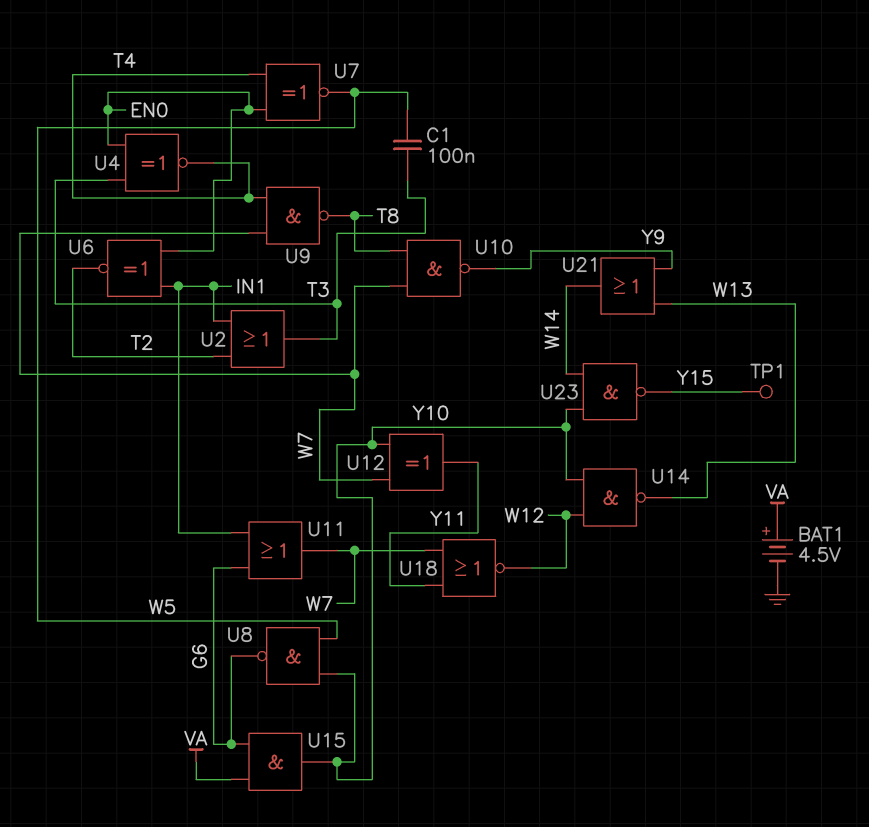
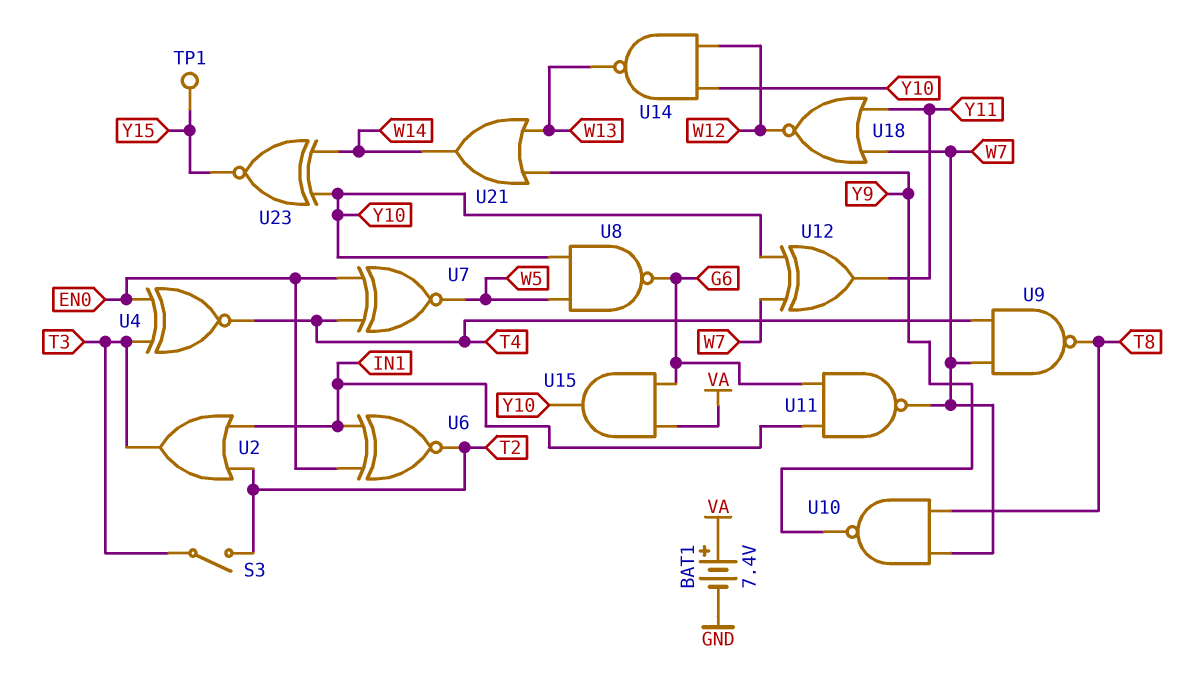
BAT1: 4.5V (plus VA, minus GND) -> 7.4V (plus VA, minus GND)
C1: 100nF (T3, W5) -> none
S3: none -> switch (T2, T3)
U11: OR (in G6, in IN1, out W7) -> NAND (in G6, in IN1, out W7)
U23: NAND (in W14, in Y10, out Y15) -> XNOR (in W14, in Y10, out Y15)

